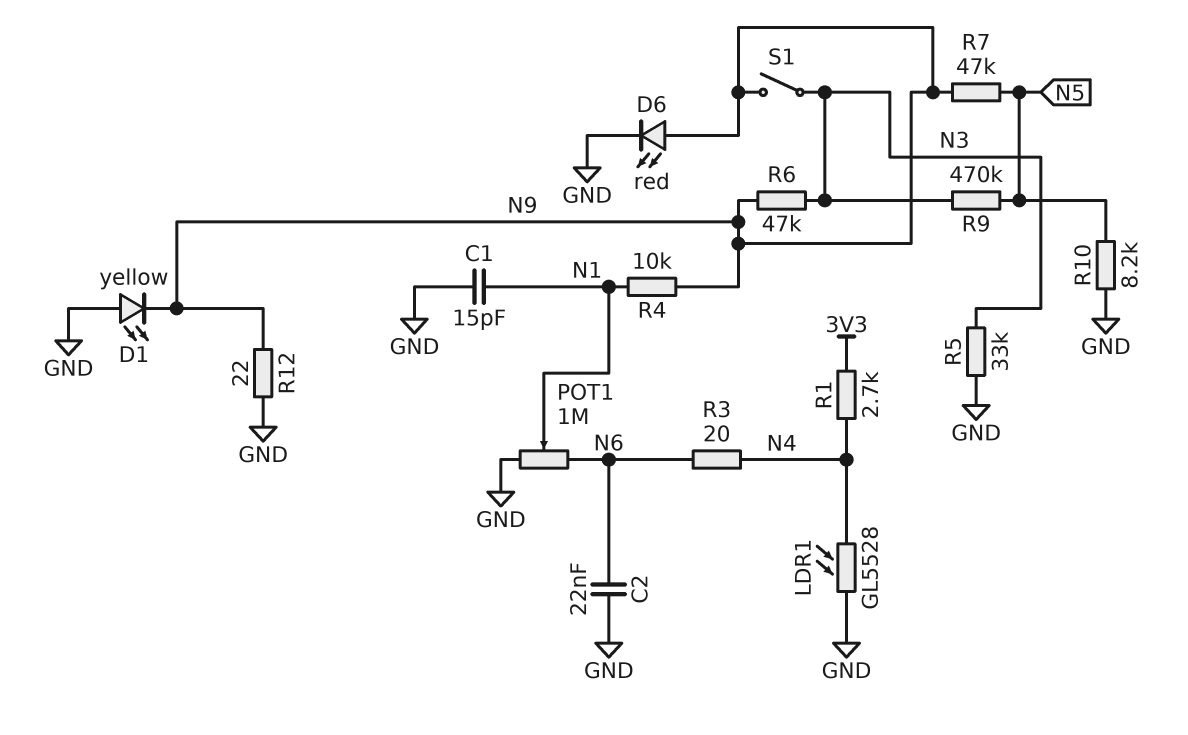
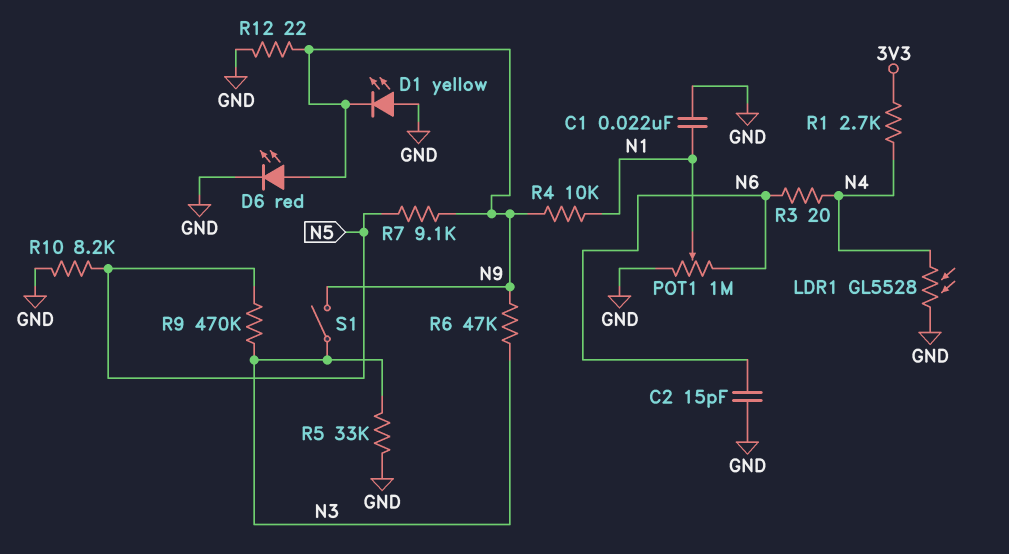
C1: 15pF (GND, N1) -> 22nF (GND, N1)
C2: 22nF (GND, N6) -> 15pF (GND, N6)
R7: 47k (N5, N9) -> 9.1k (N5, N9)

